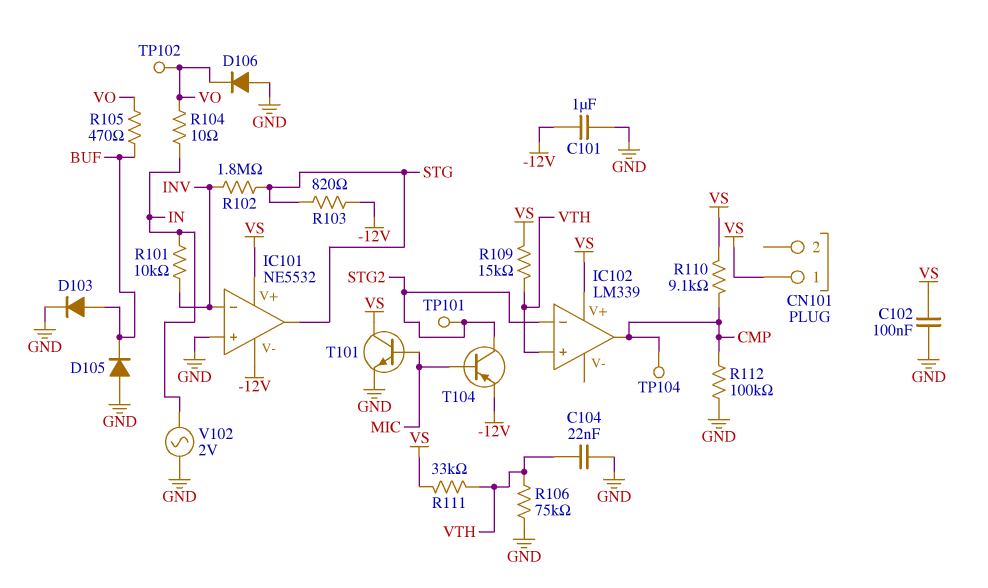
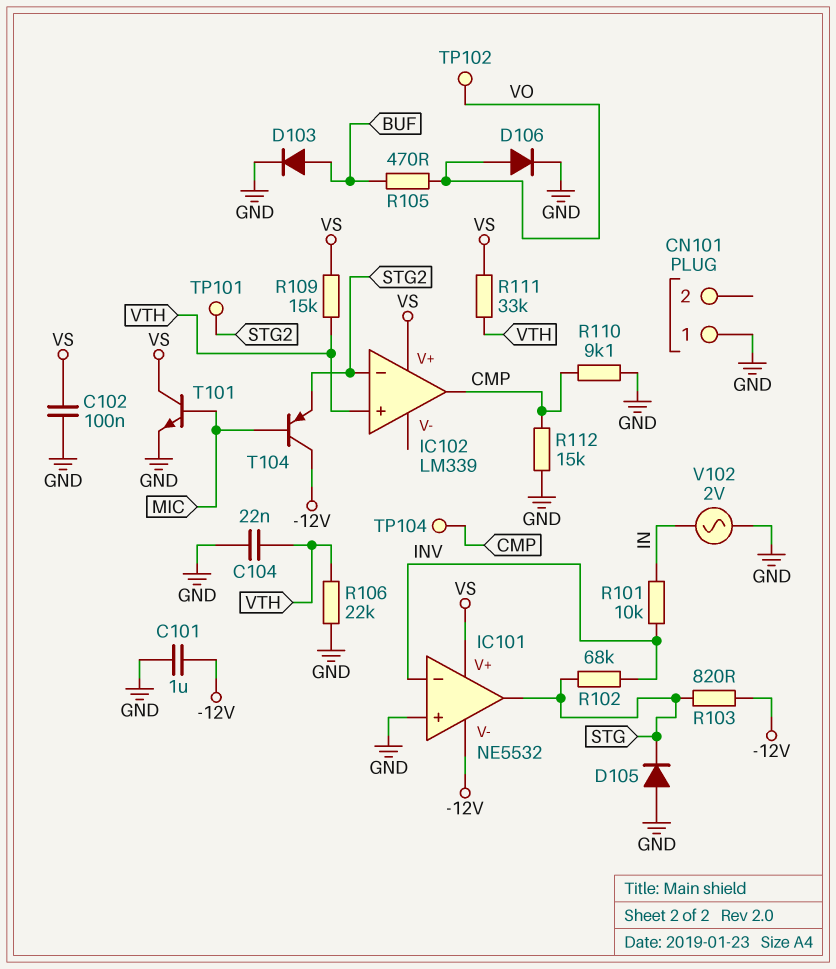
CN101 pin 1: VS -> GND
D105: diode (A GND, K BUF) -> diode (A GND, K STG)
D106: diode (A GND, K VO) -> diode (A VO, K GND)
R102: 1.8M (INV, STG) -> 68k (INV, STG)
R104: 10 (IN, VO) -> none
R106: 75k (GND, VTH) -> 22k (GND, VTH)
R110: 9.1k (CMP, VS) -> 9.1k (CMP, GND)
R112: 100k (CMP, GND) -> 15k (CMP, GND)
T104: PNP (B MIC, C STG2, E -12V) -> PNP (B MIC, C -12V, E STG2)

